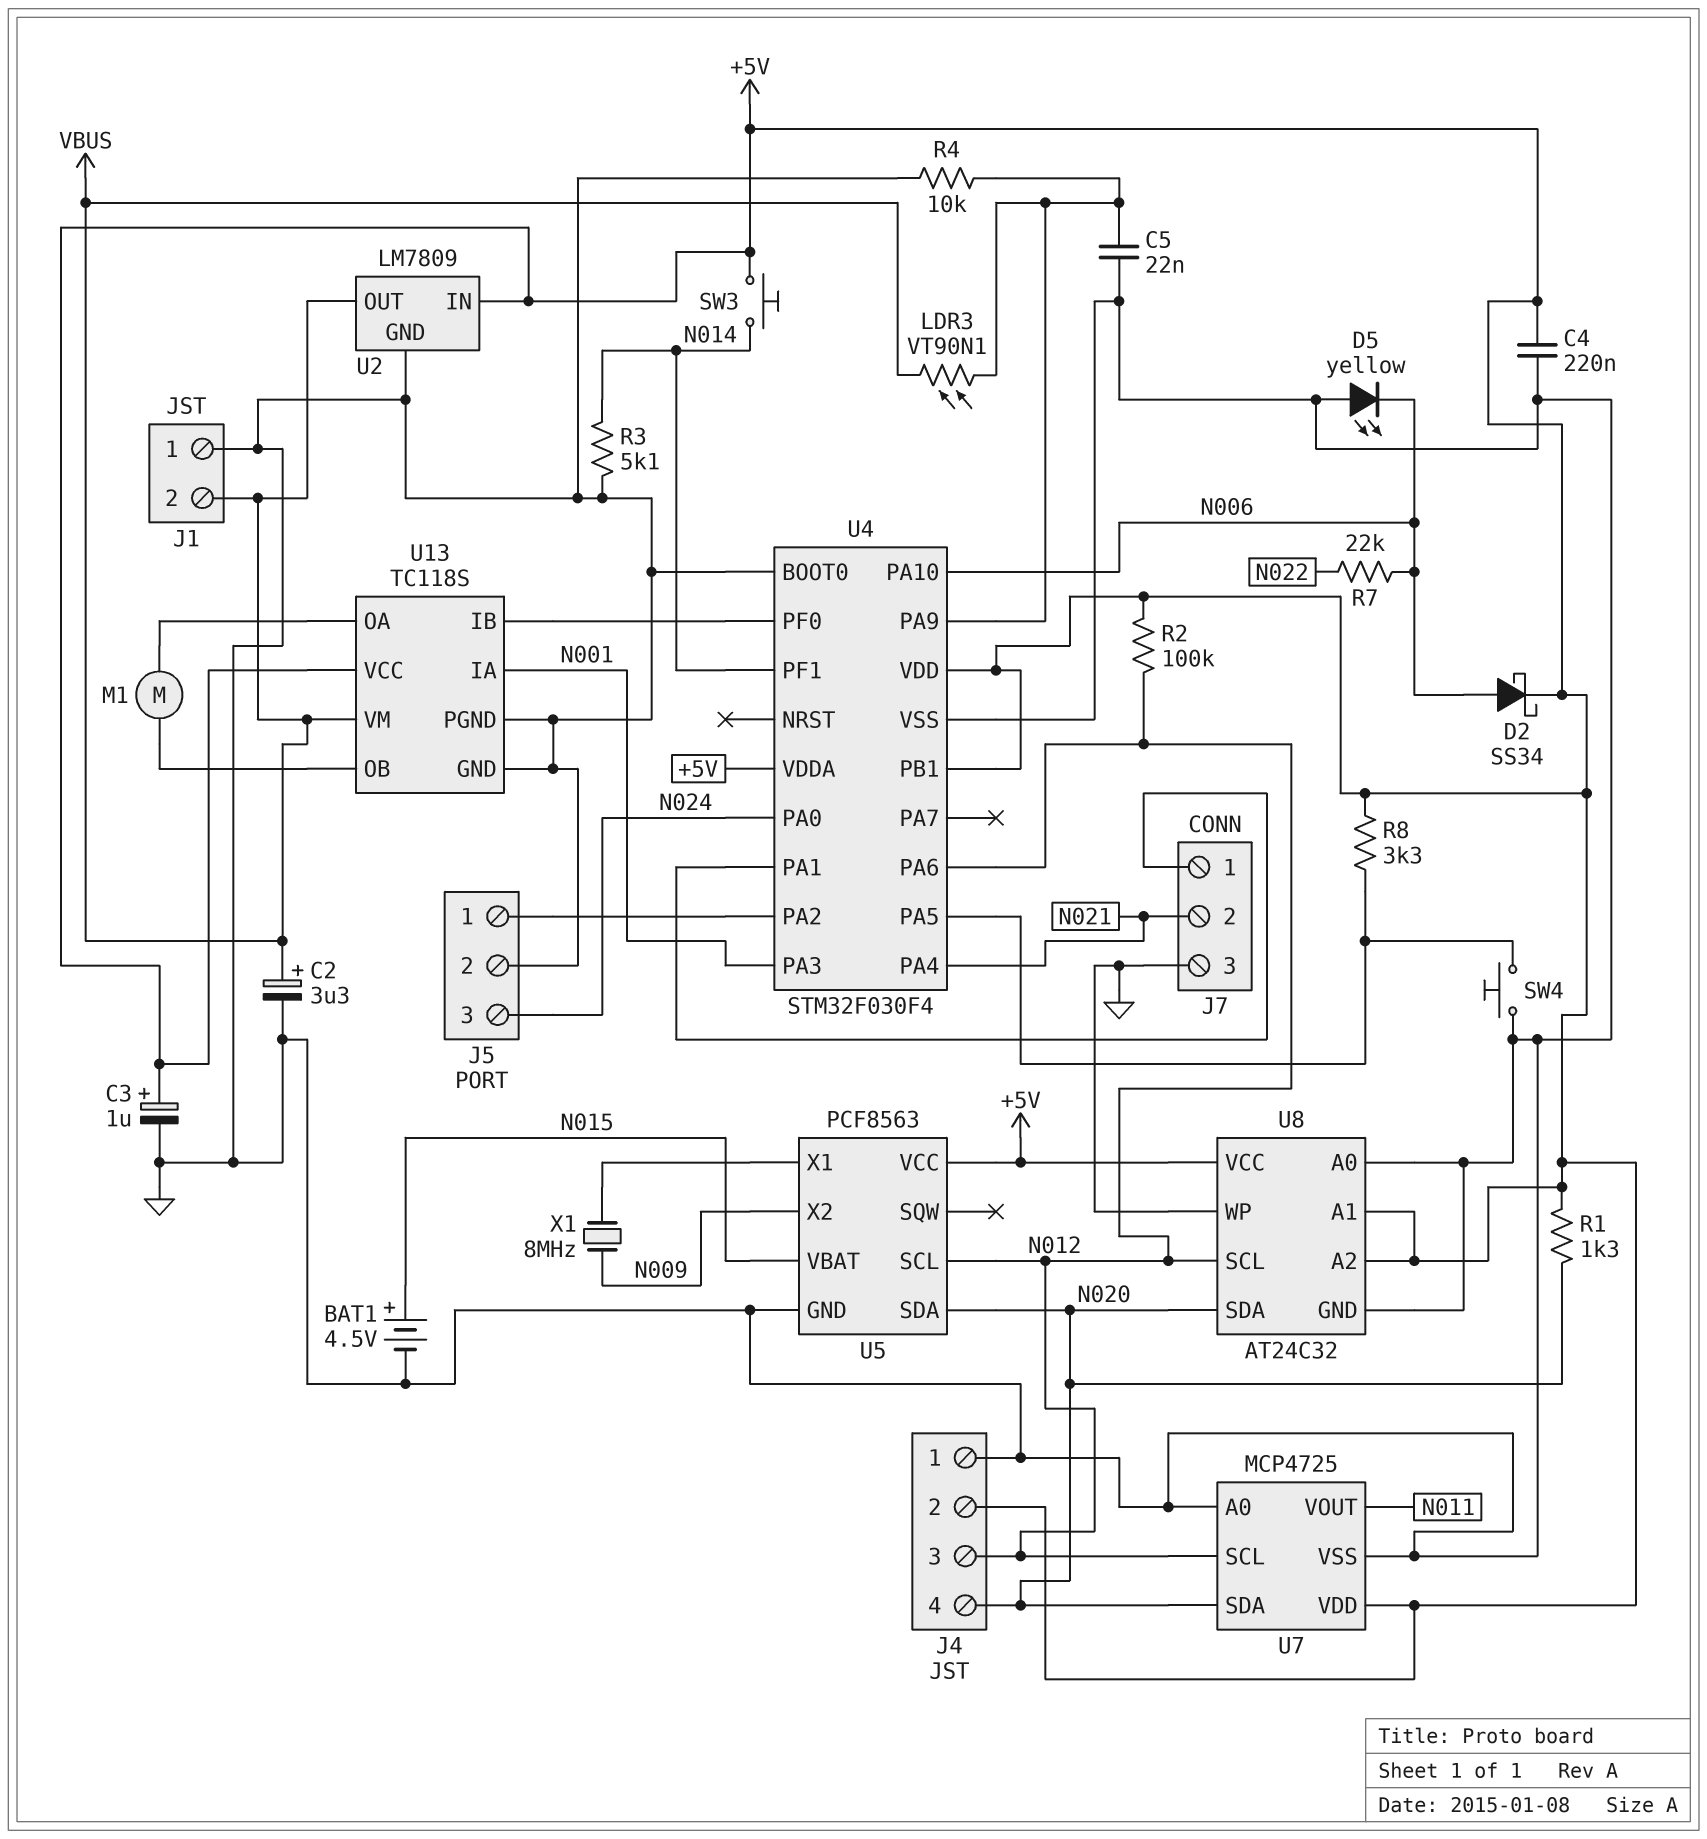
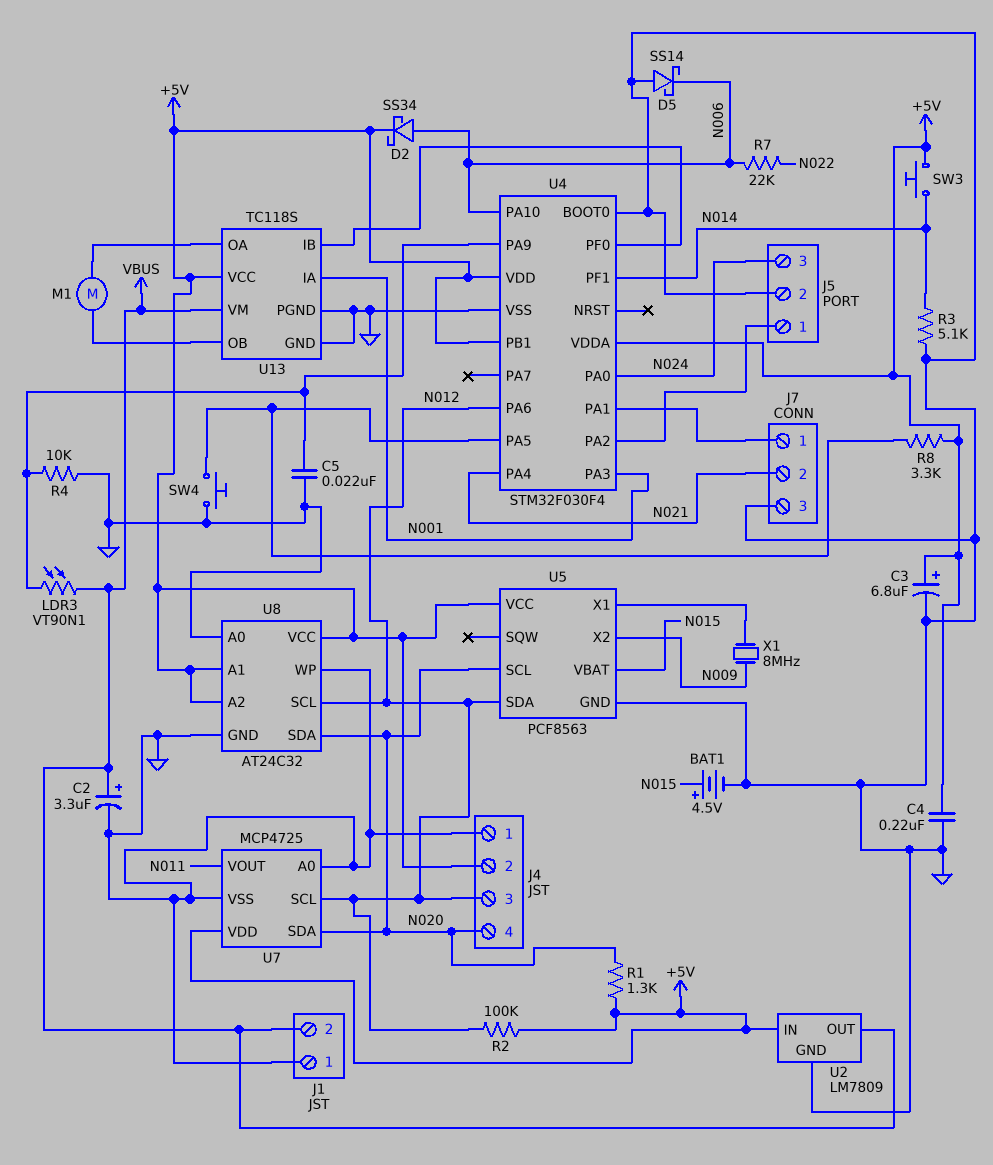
C3: 1uF (plus +5V, minus GND) -> 6.8uF (plus +5V, minus GND)
D5: LED yellow (A GND, K N006) -> schottky SS14 (A GND, K N006)
U5 pin SCL: N012 -> N020
U5 pin SDA: N020 -> N012

